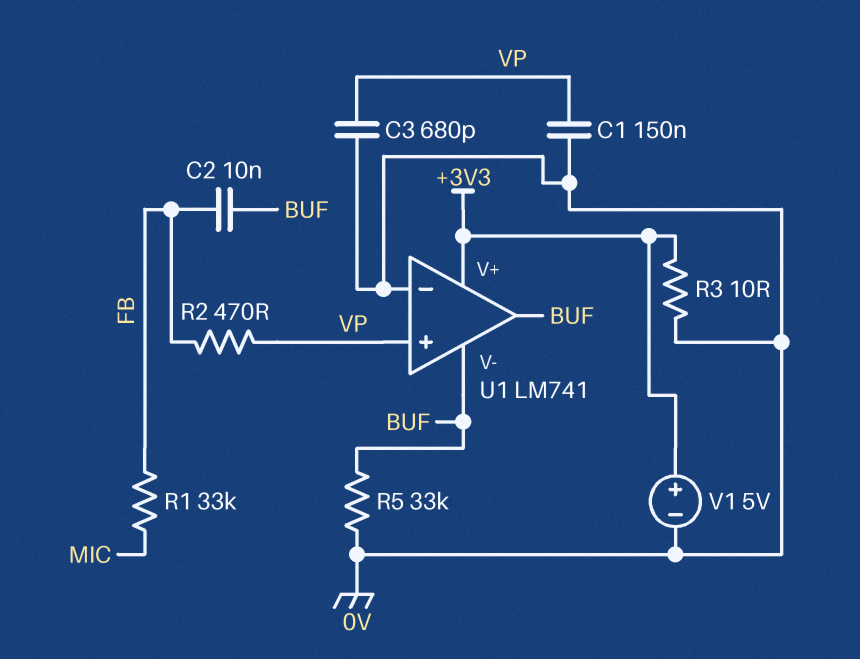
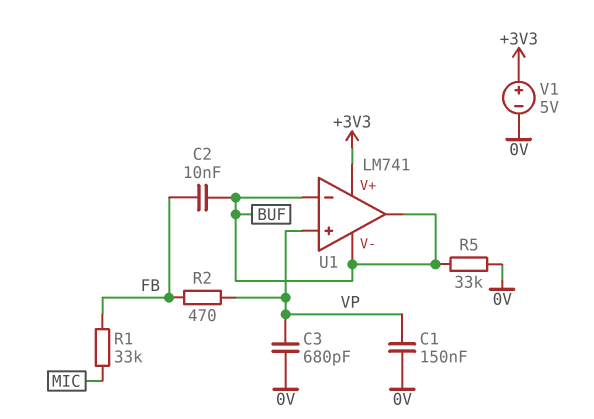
R3: 10 (+3V3, 0V) -> none
U1 pin in-: 0V -> BUF

